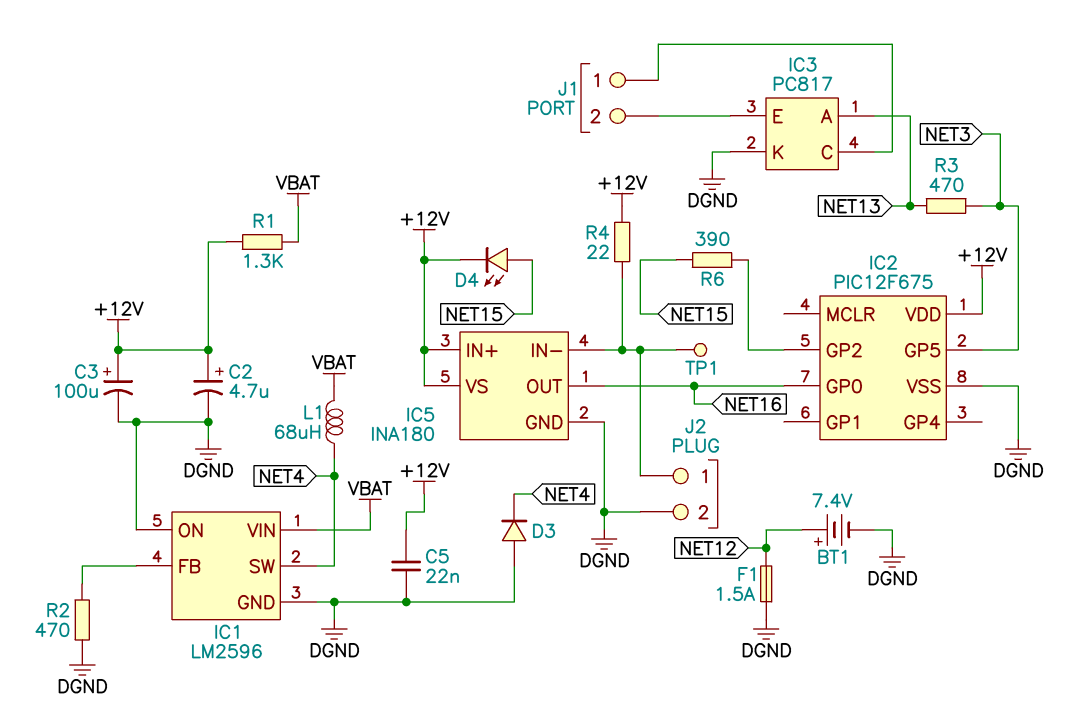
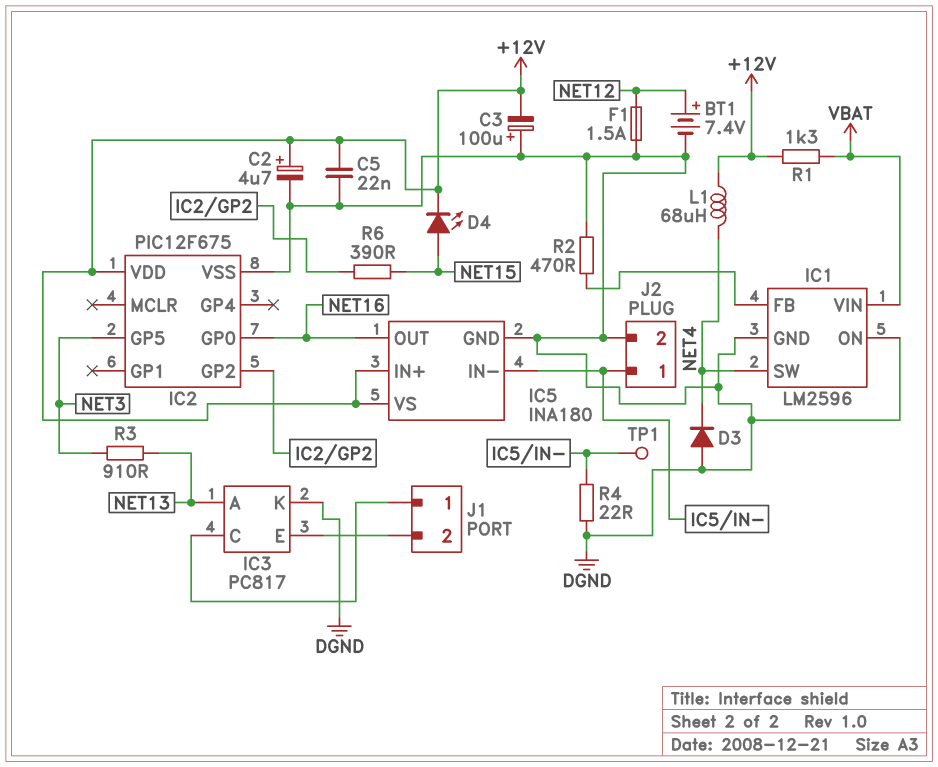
C3: 100uF (plus +12V, minus DGND) -> 100uF (plus DGND, minus +12V)
L1: 68uH (NET4, VBAT) -> 68uH (+12V, NET4)
R3: 470 (NET3, NET13) -> 910 (NET3, NET13)
R4: 22 (+12V, IC5/IN-) -> 22 (DGND, IC5/IN-)

